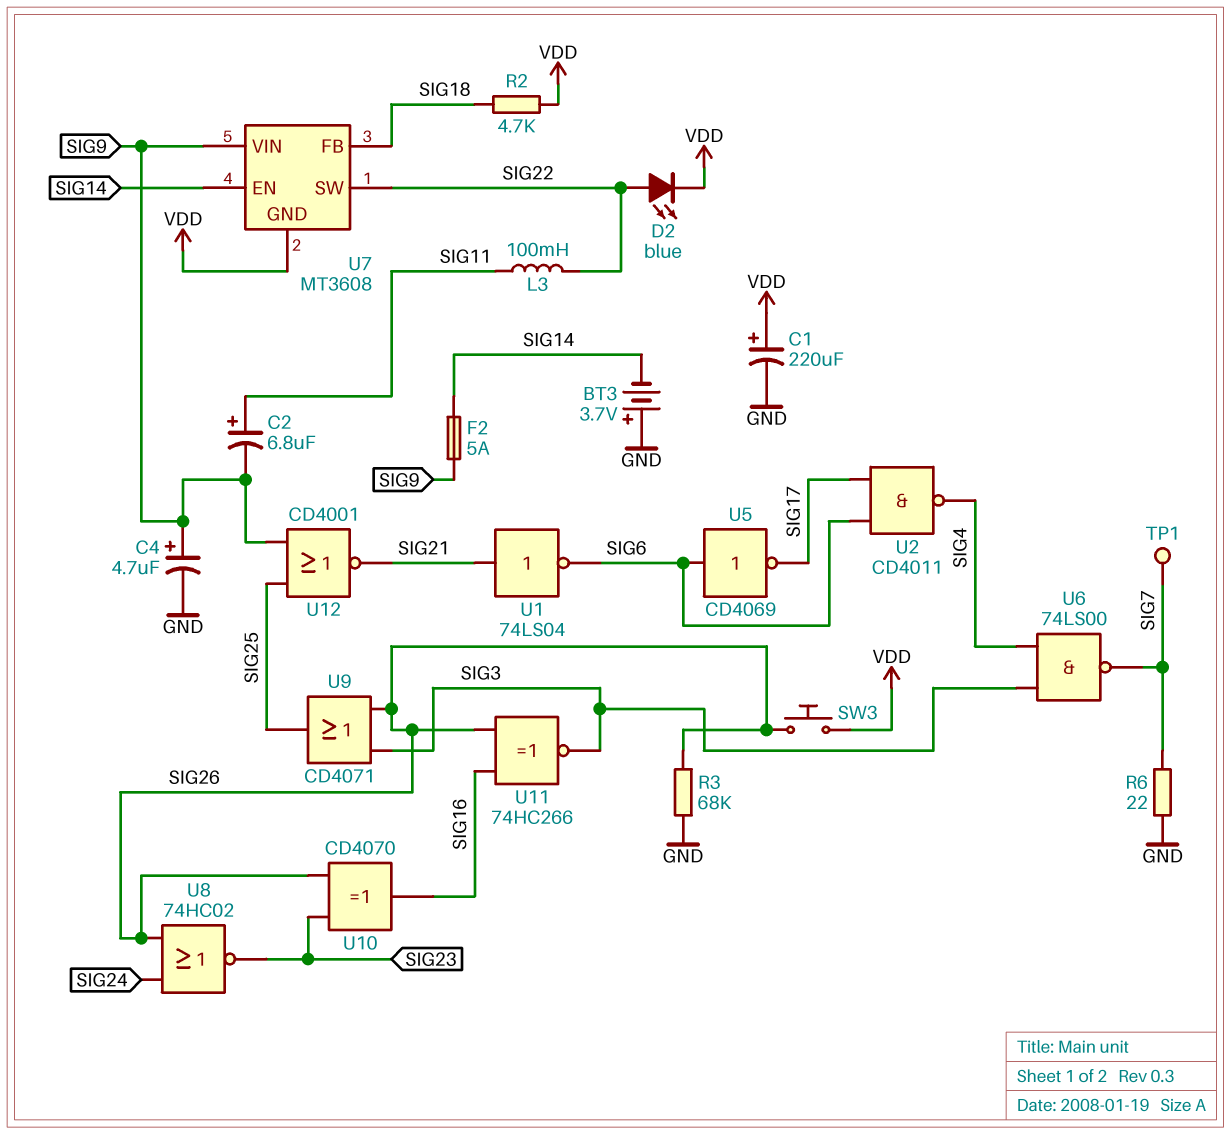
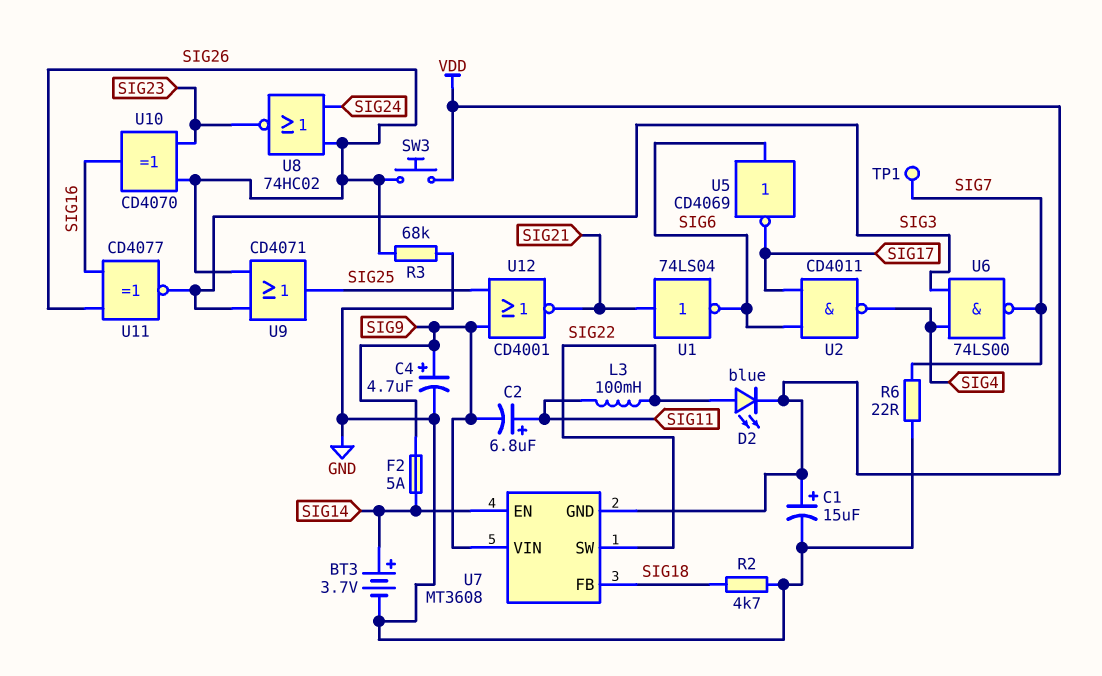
BT3: 3.7V (plus GND, minus SIG14) -> 3.7V (plus SIG14, minus GND)
C1: 220uF (plus VDD, minus GND) -> 15uF (plus VDD, minus GND)
R2: 4.7k (SIG18, VDD) -> 4.7k (GND, SIG18)
U11: XNOR 74HC266 (in SIG16, in SIG26, out SIG3) -> XNOR CD4077 (in SIG16, in SIG26, out SIG3)

